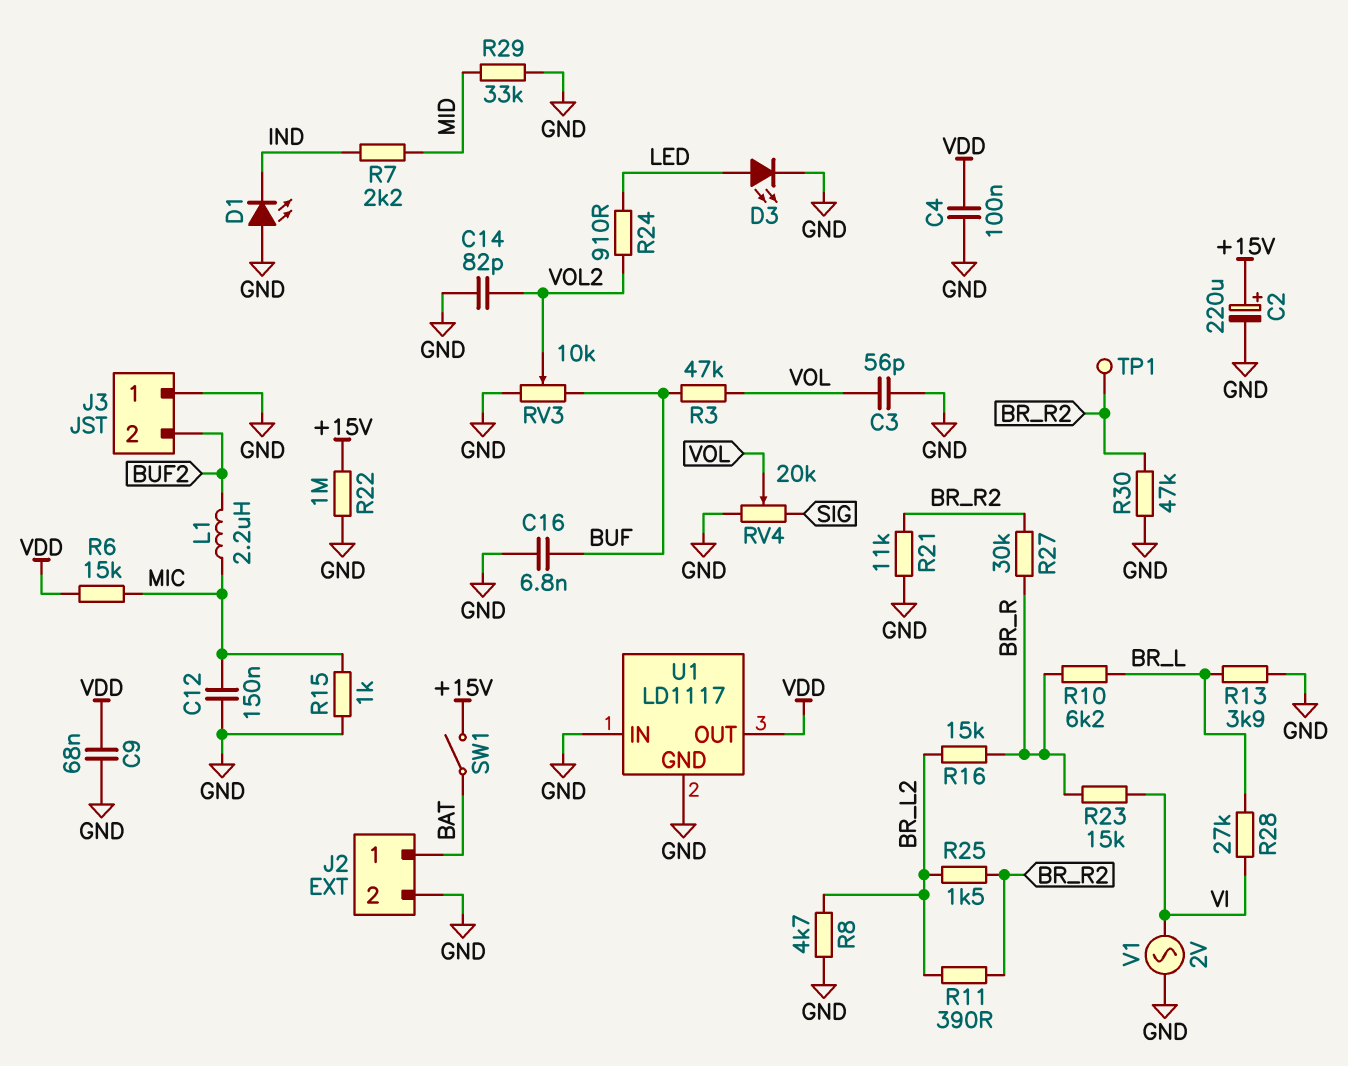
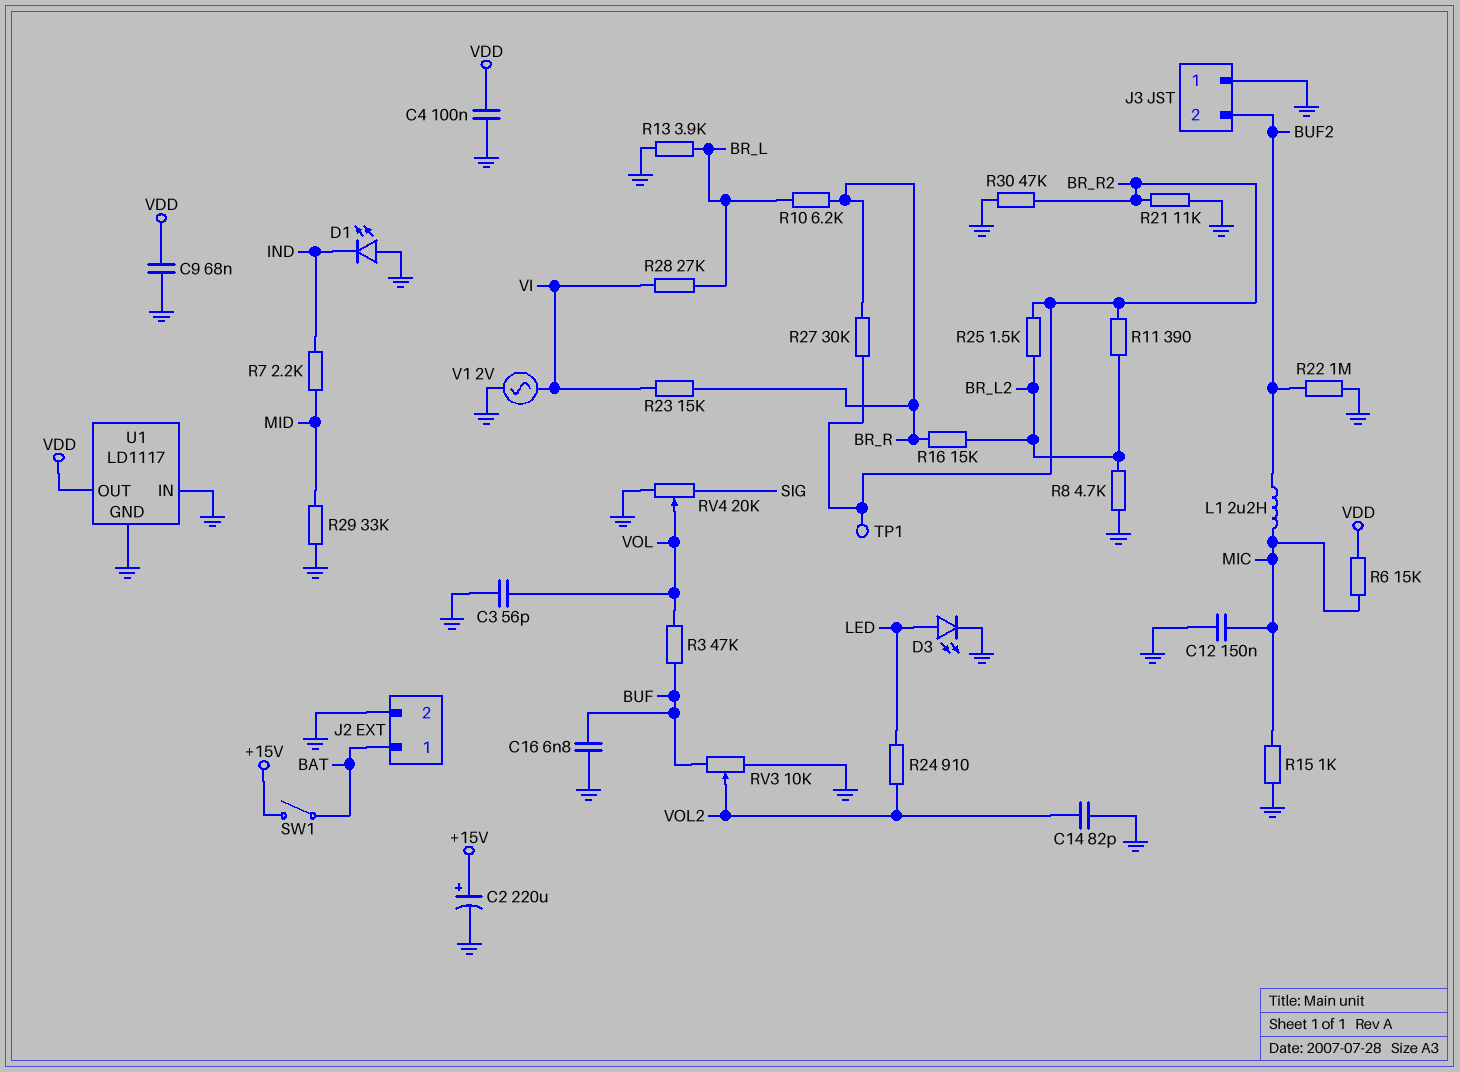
R22: 1M (+15V, GND) -> 1M (BUF2, GND)

